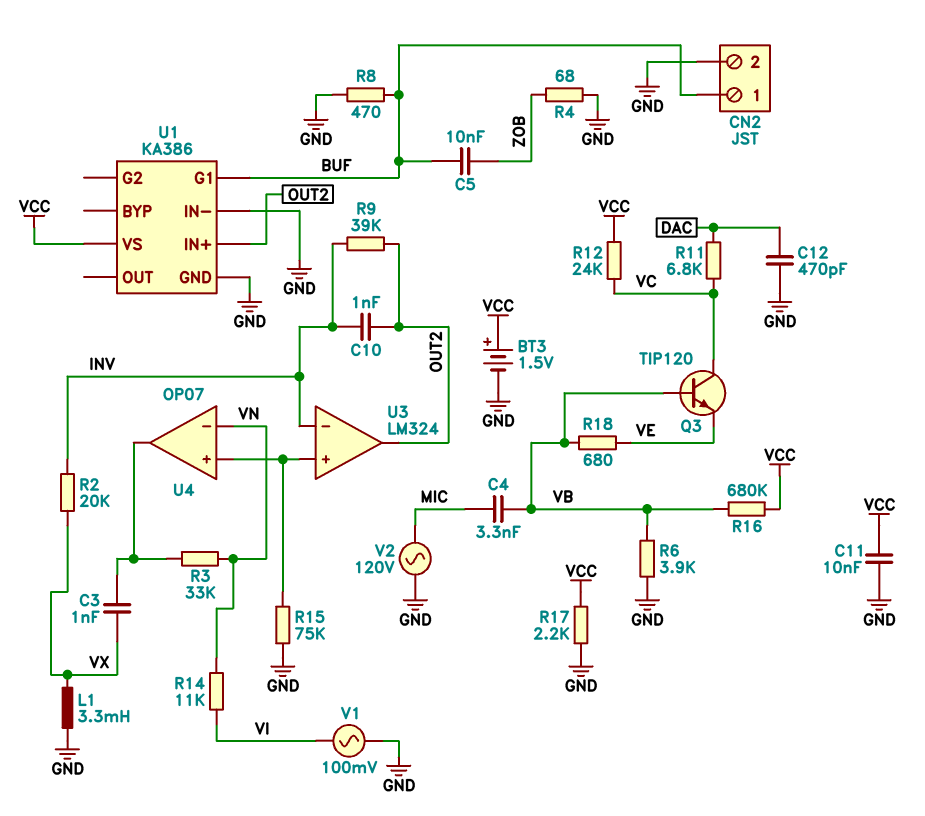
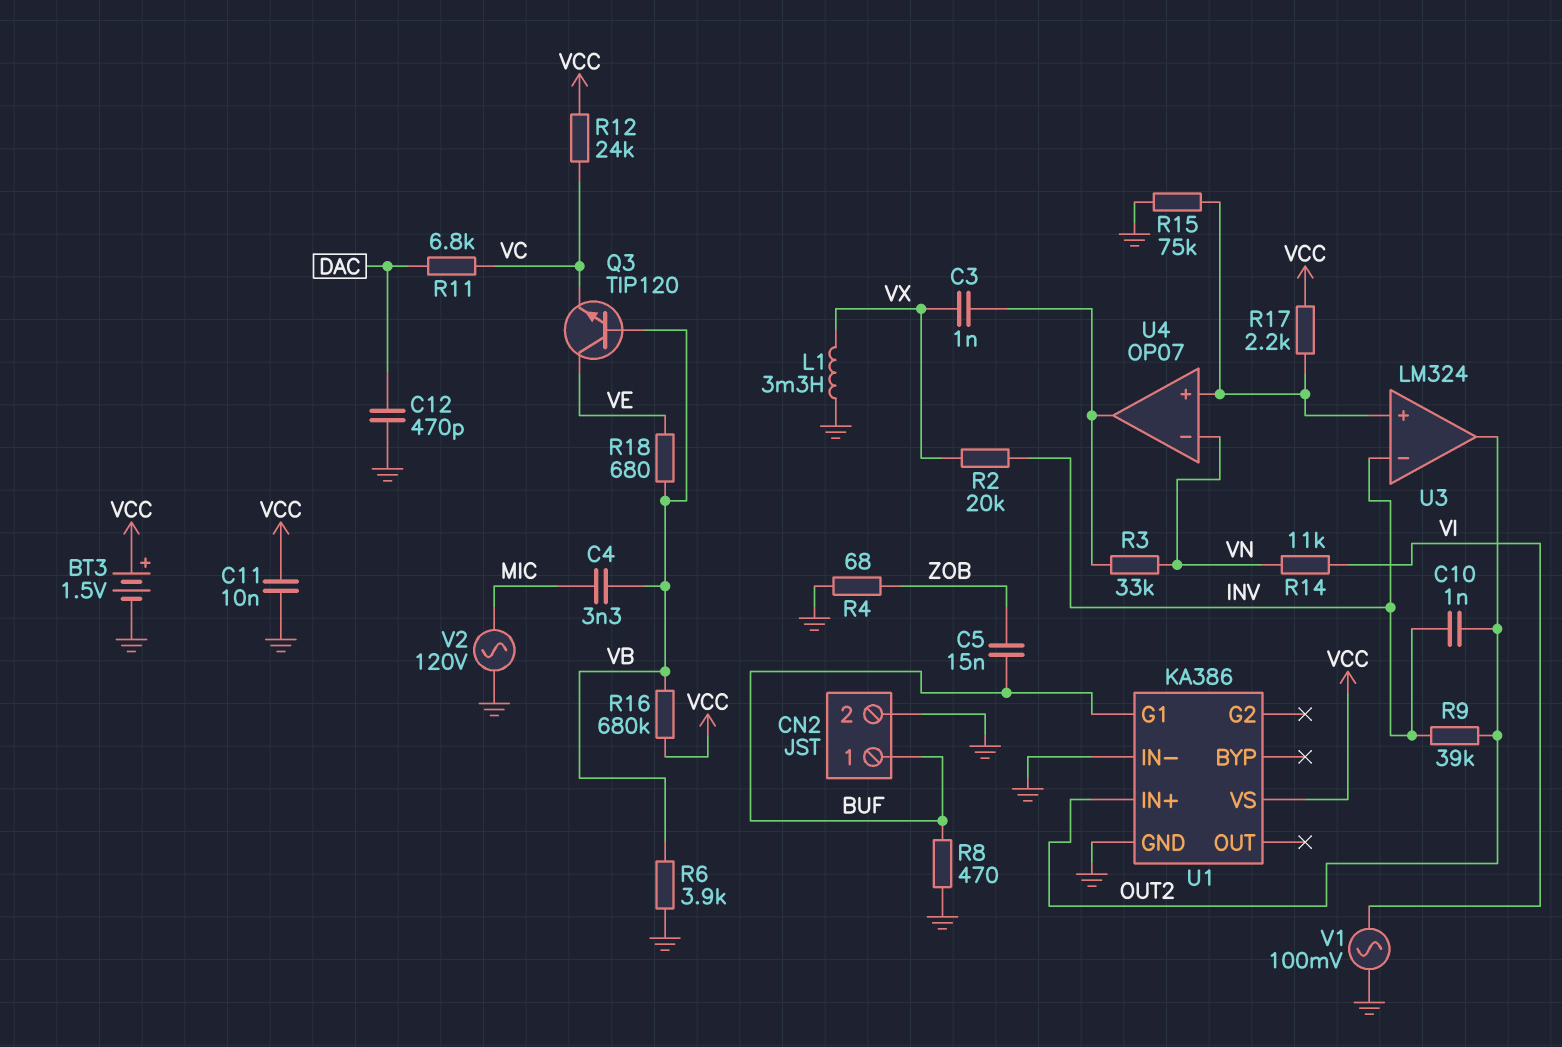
C5: 10nF (BUF, ZOB) -> 15nF (BUF, ZOB)
Q3: NPN TIP120 (B VB, C VC, E VE) -> NPN TIP120 (B VB, C VE, E VC)
R17: 2.2k (GND, VCC) -> 2.2k (U3/in+, VCC)

